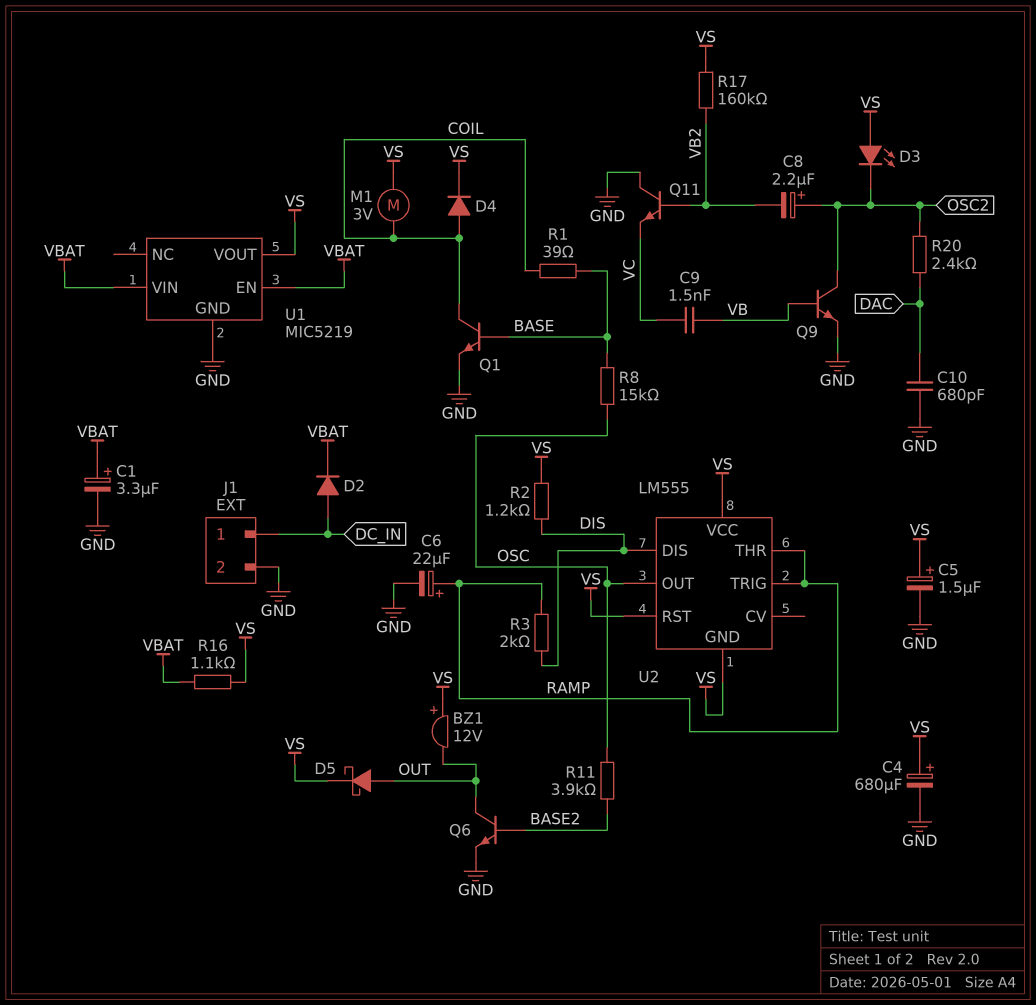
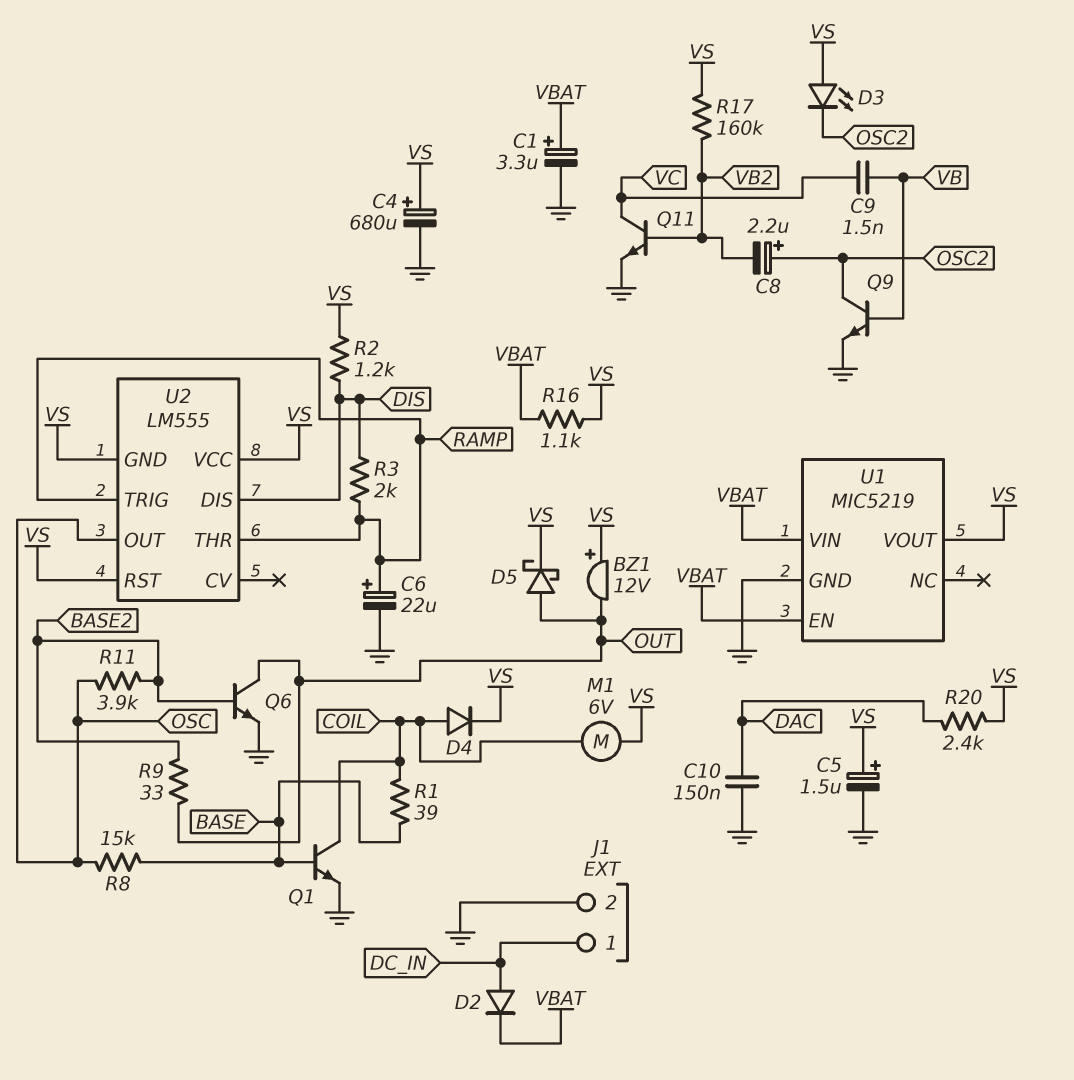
C10: 680pF (DAC, GND) -> 150nF (DAC, GND)
M1: motor 3V (COIL, VS) -> motor 6V (COIL, VS)
Q11: NPN (B VB2, C GND, E VC) -> NPN (B VB2, C VC, E GND)
R9: none -> 33 (BASE2, OUT)
R20: 2.4k (DAC, OSC2) -> 2.4k (DAC, VS)

